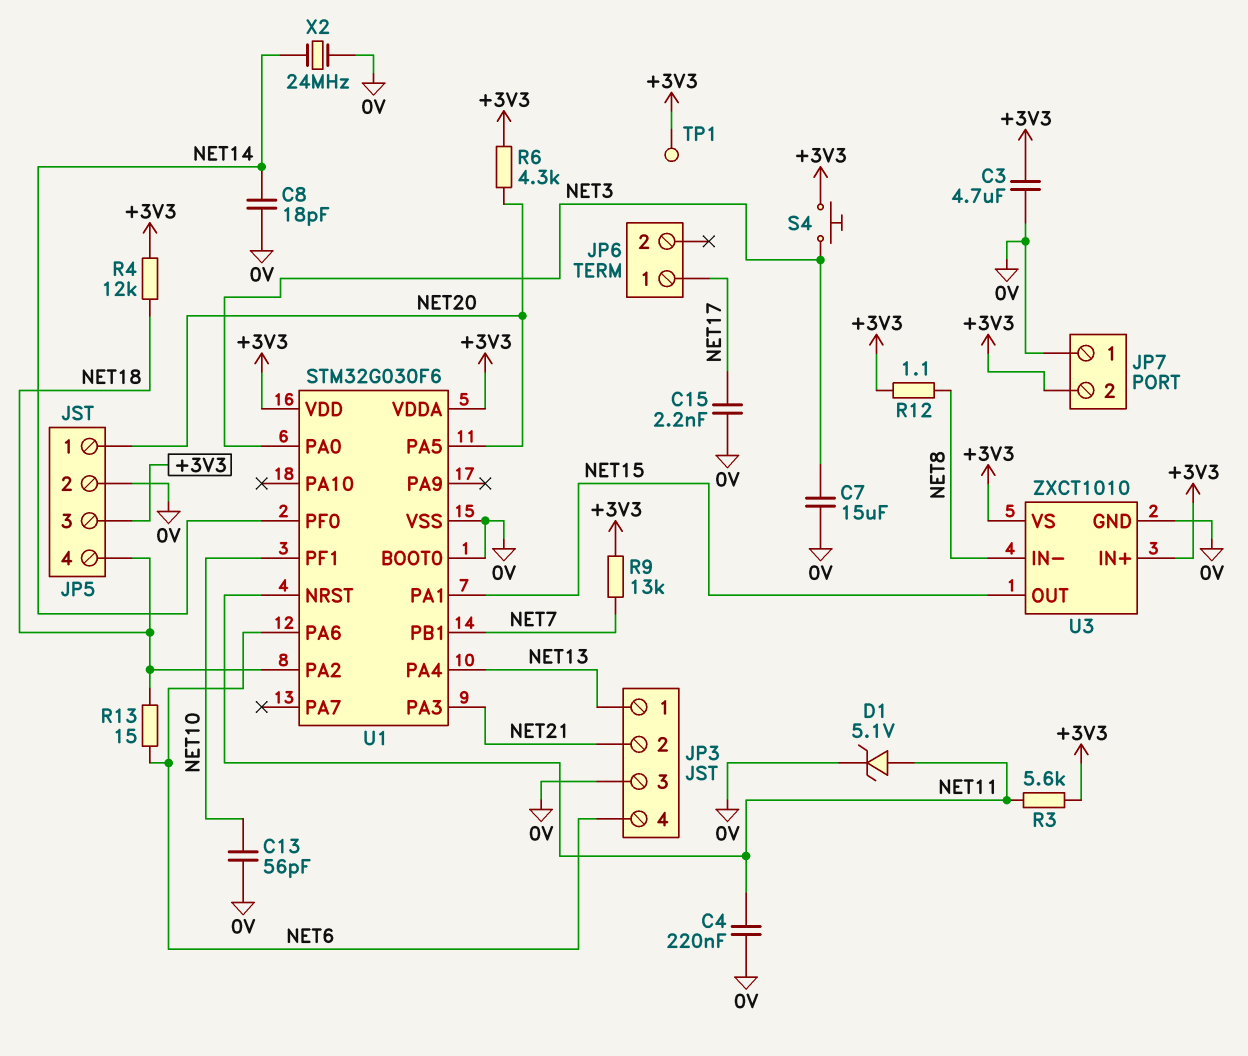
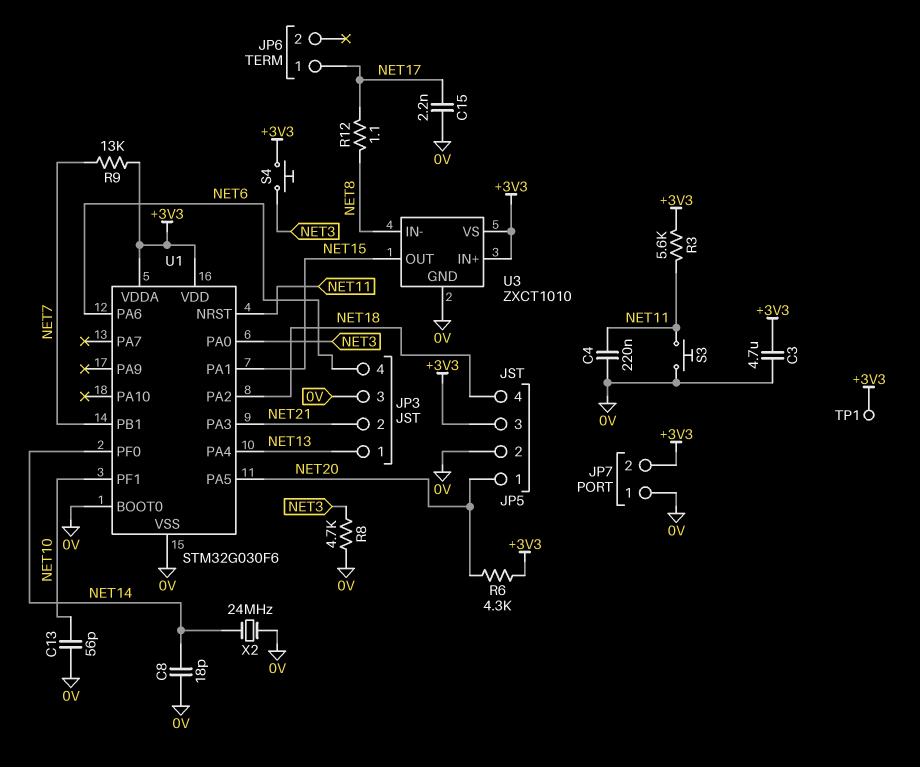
C7: 15uF (0V, NET3) -> none
D1: zener 5.1V (A NET11, K 0V) -> none
R4: 12k (+3V3, NET18) -> none
R8: none -> 4.7k (0V, NET3)
R12: 1.1 (+3V3, NET8) -> 1.1 (NET8, NET17)
R13: 15 (NET6, NET18) -> none
S3: none -> button (0V, NET11)

